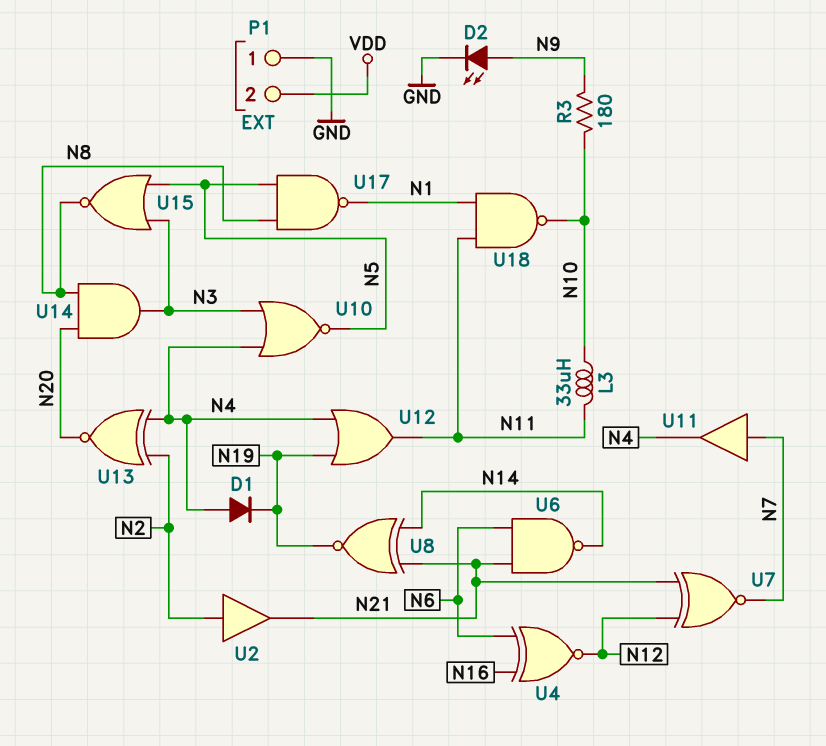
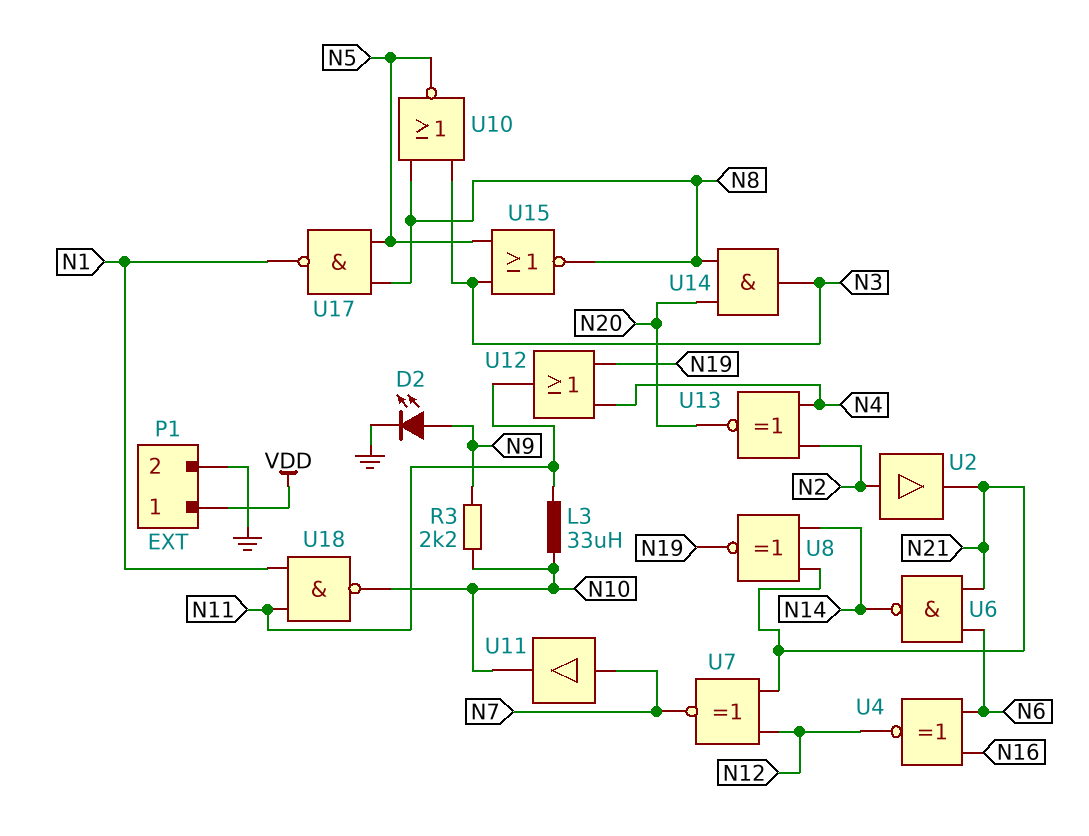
D1: diode (A N4, K N19) -> none
P1 pin 1: GND -> VDD
P1 pin 2: VDD -> GND
R3: 180 (N9, N10) -> 2.2k (N9, N10)
U10: NOR (in N3, in N4, out N5) -> NOR (in N3, in N8, out N5)
U11: buffer (in N7, out N4) -> buffer (in N7, out N10)

